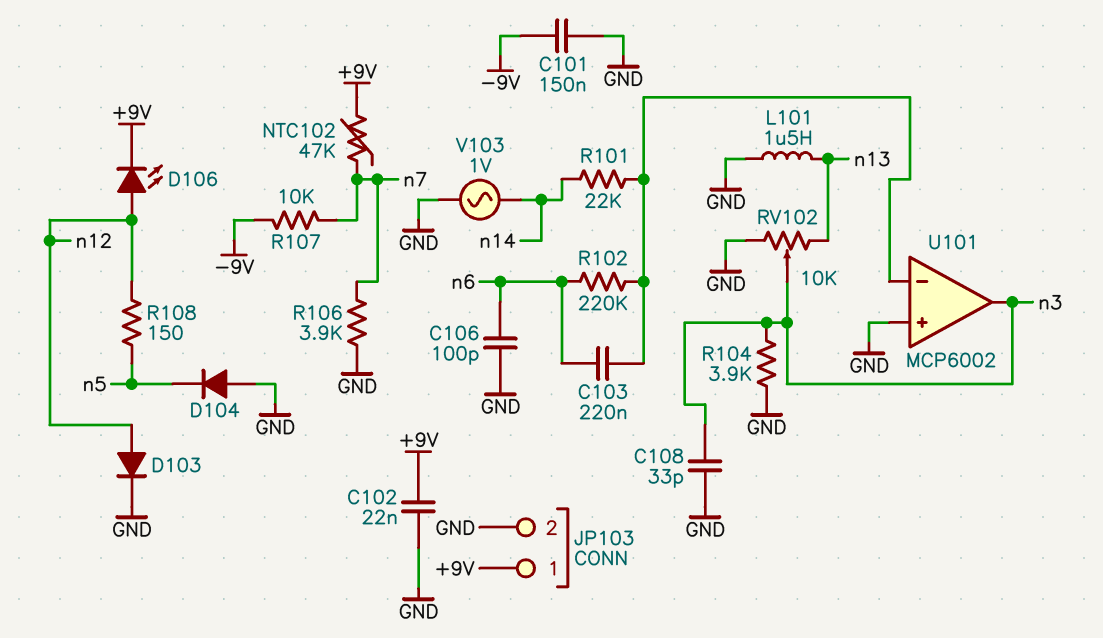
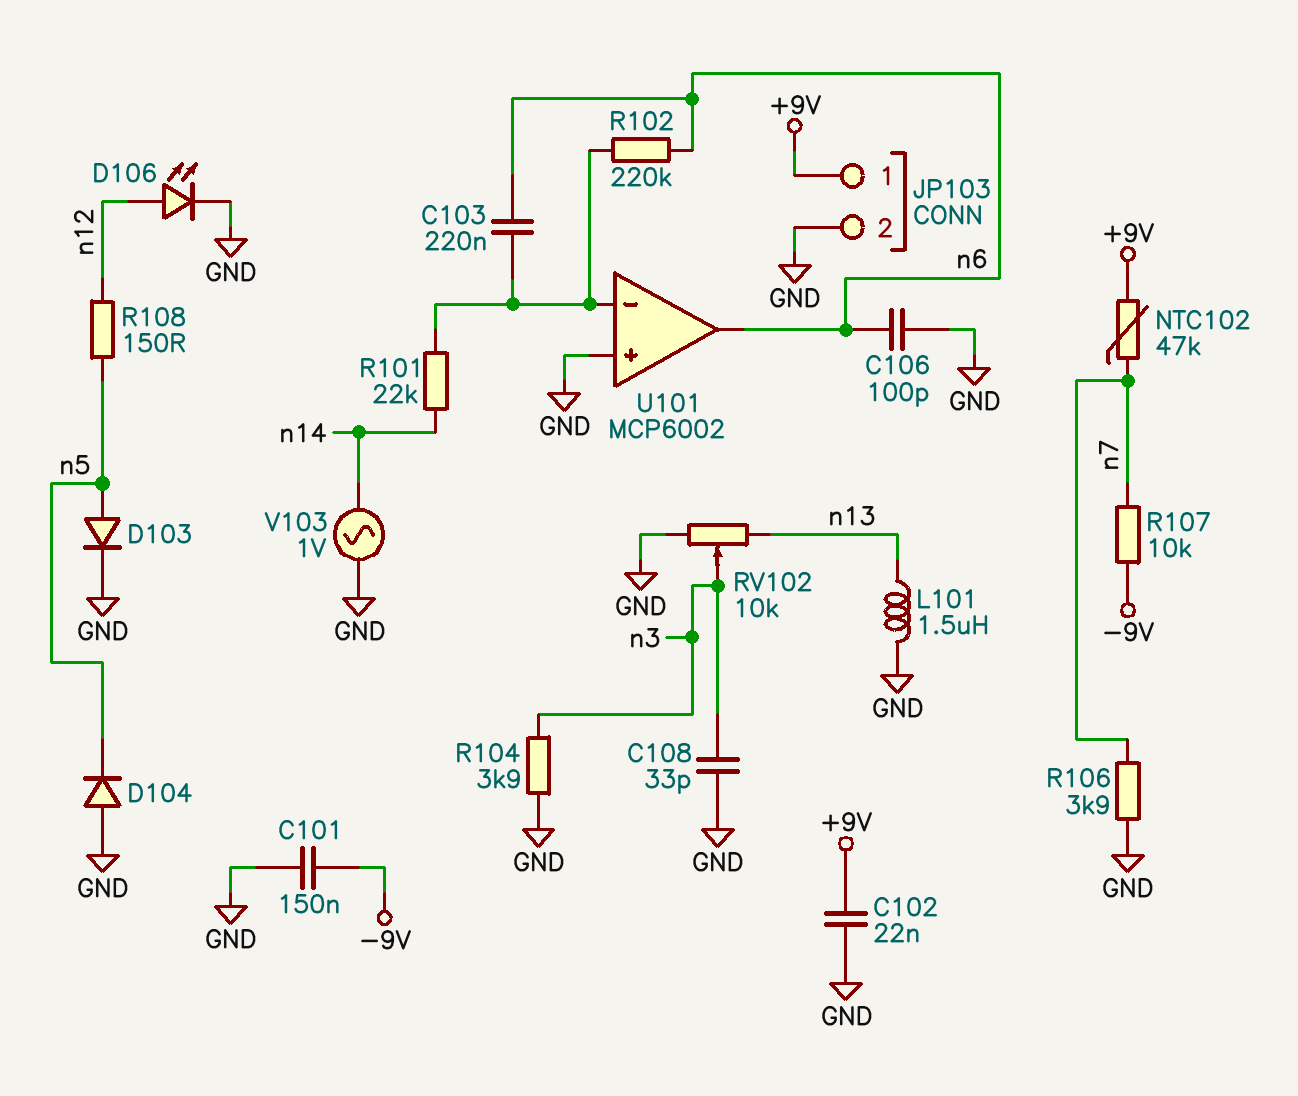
D103: diode (A n12, K GND) -> diode (A n5, K GND)
D106: LED (A n12, K +9V) -> LED (A n12, K GND)
U101 pin out: n3 -> n6

